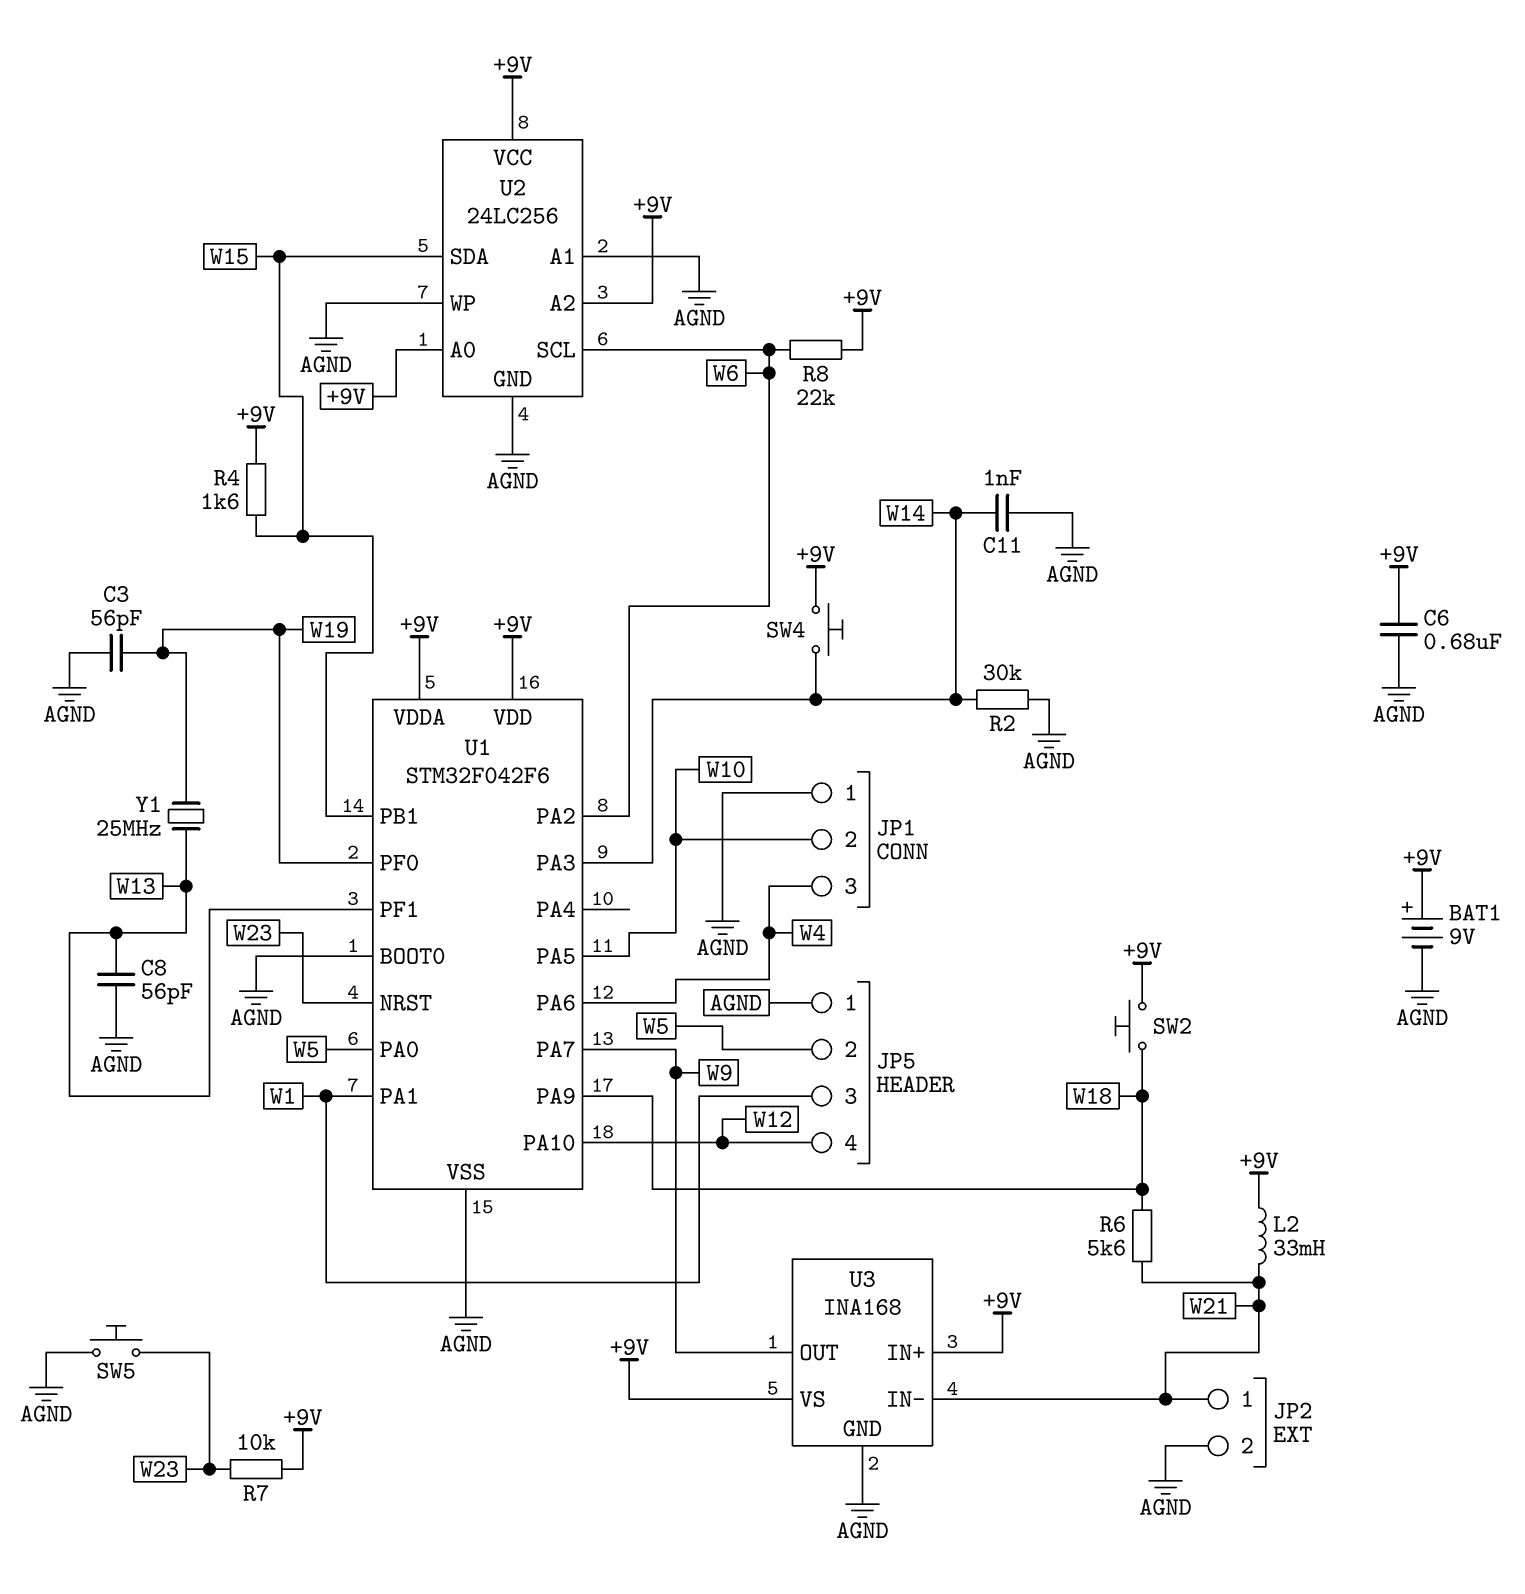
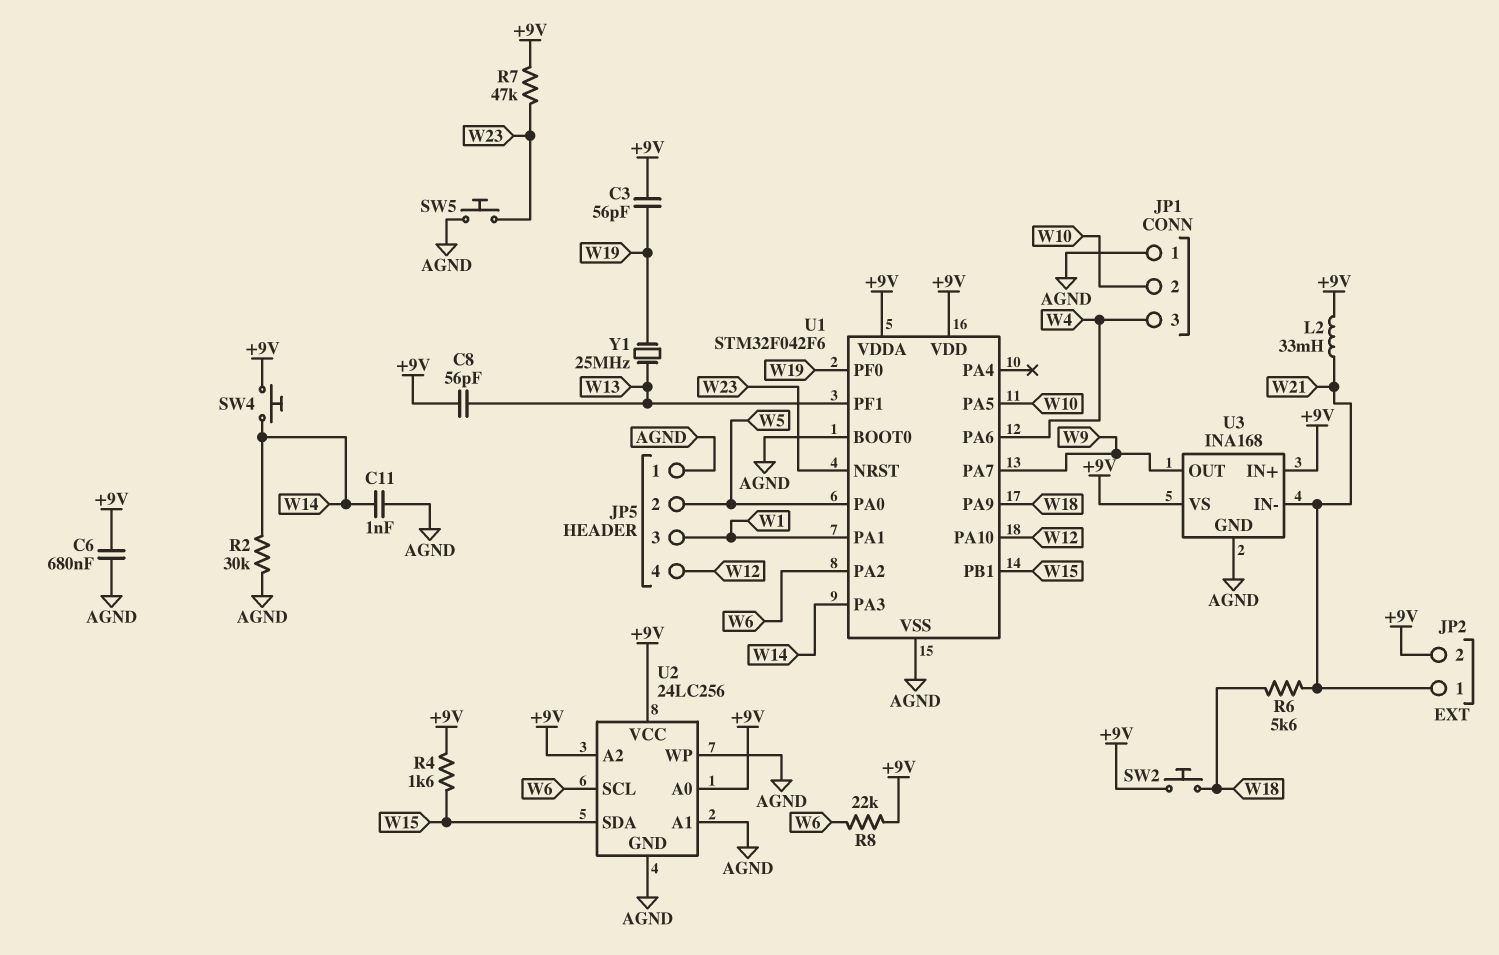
BAT1: 9V (plus +9V, minus AGND) -> none
C3: 56pF (AGND, W19) -> 56pF (+9V, W19)
C8: 56pF (AGND, W13) -> 56pF (+9V, W13)
JP2 pin 2: AGND -> +9V
R7: 10k (+9V, W23) -> 47k (+9V, W23)

